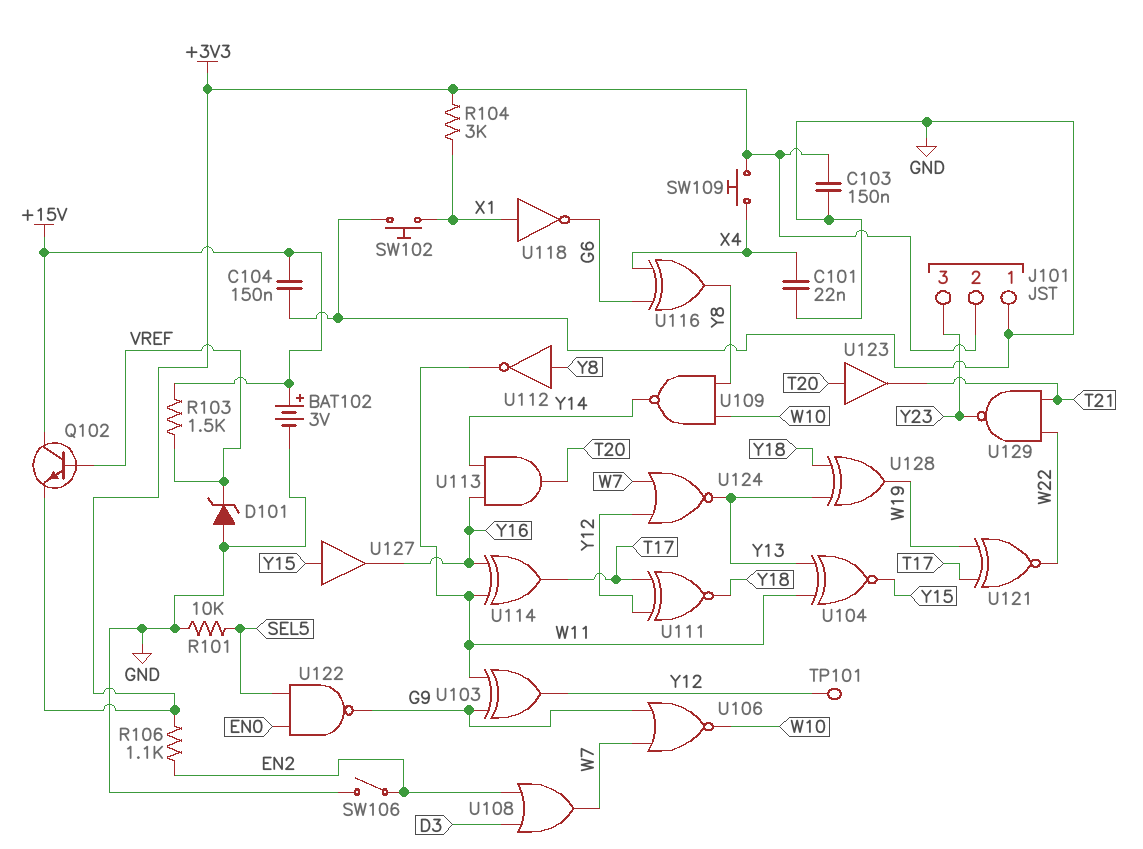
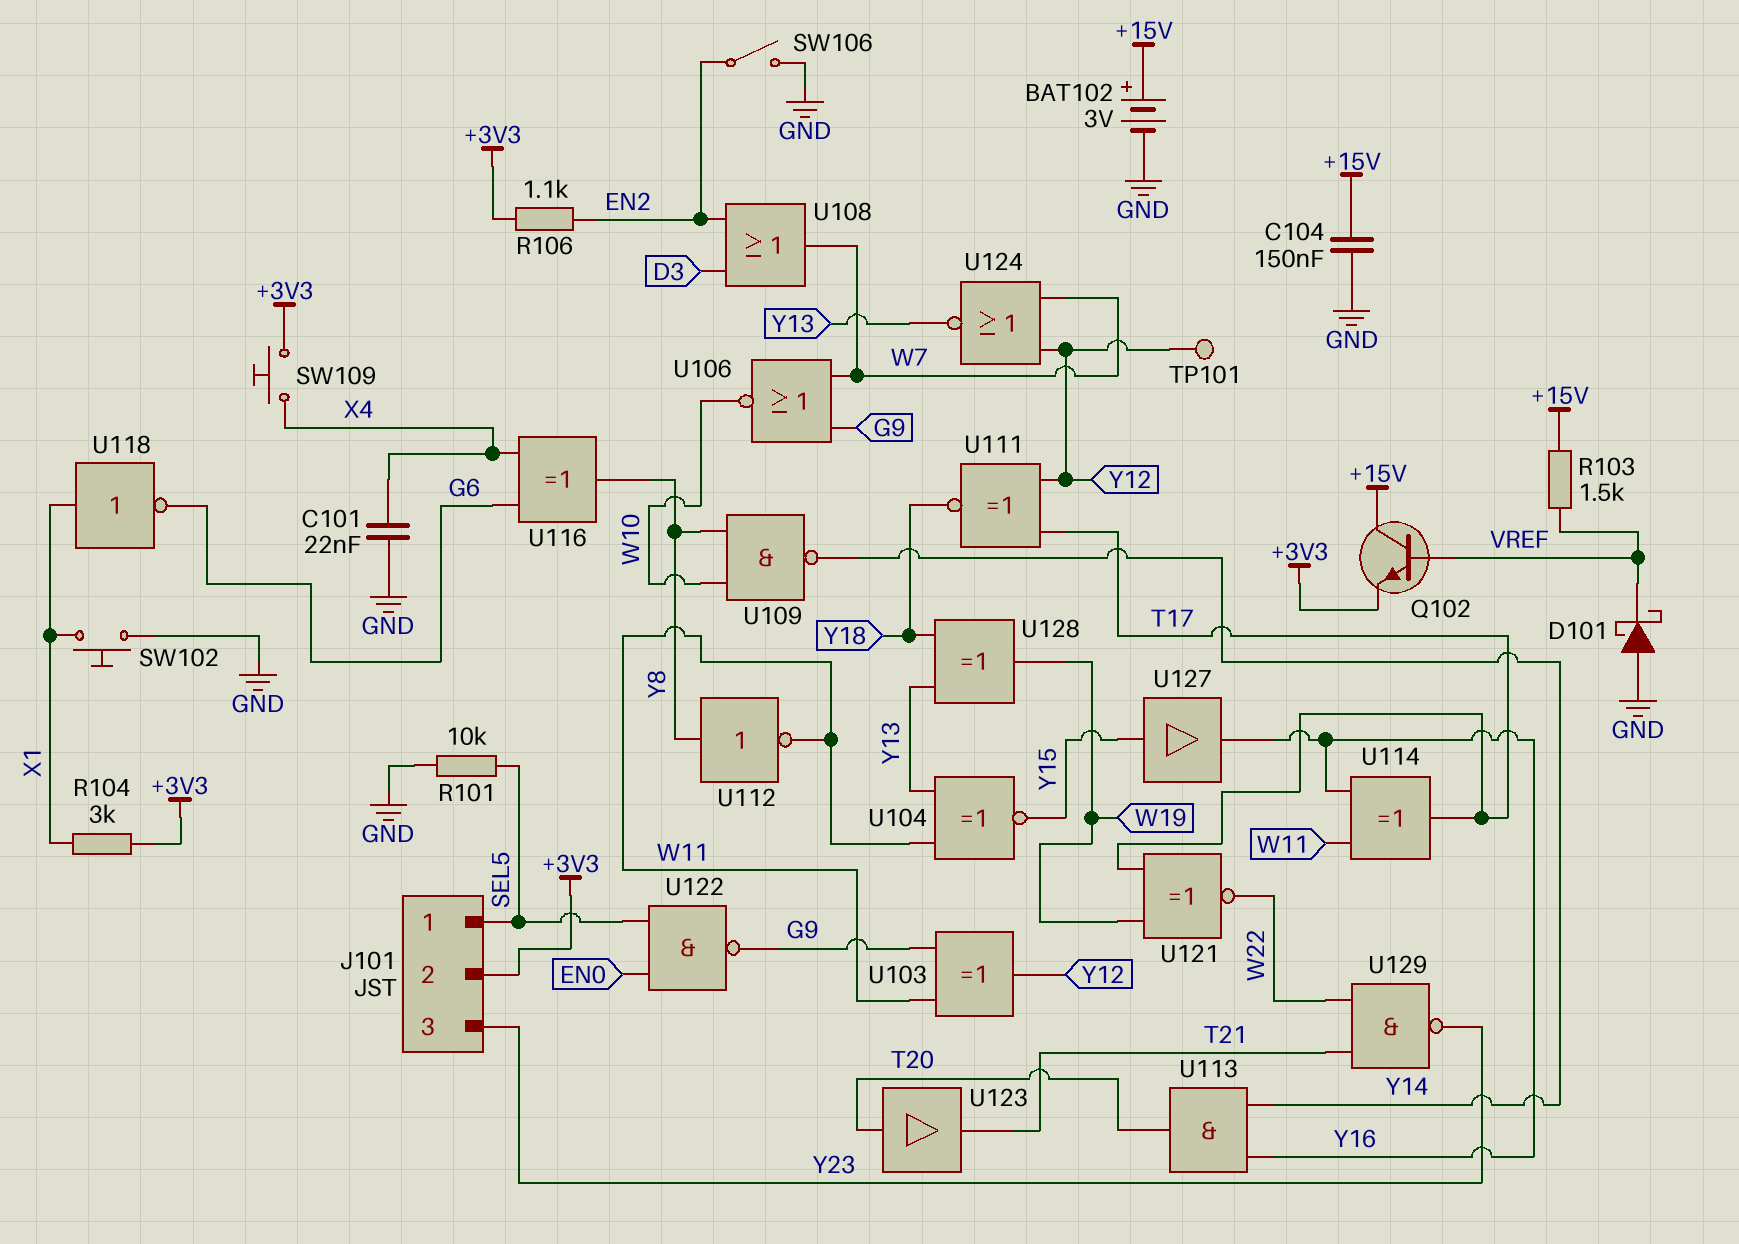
C103: 150nF (+3V3, GND) -> none
D101: zener (A GND, K VREF) -> schottky (A GND, K VREF)
J101 pin 1: GND -> SEL5

